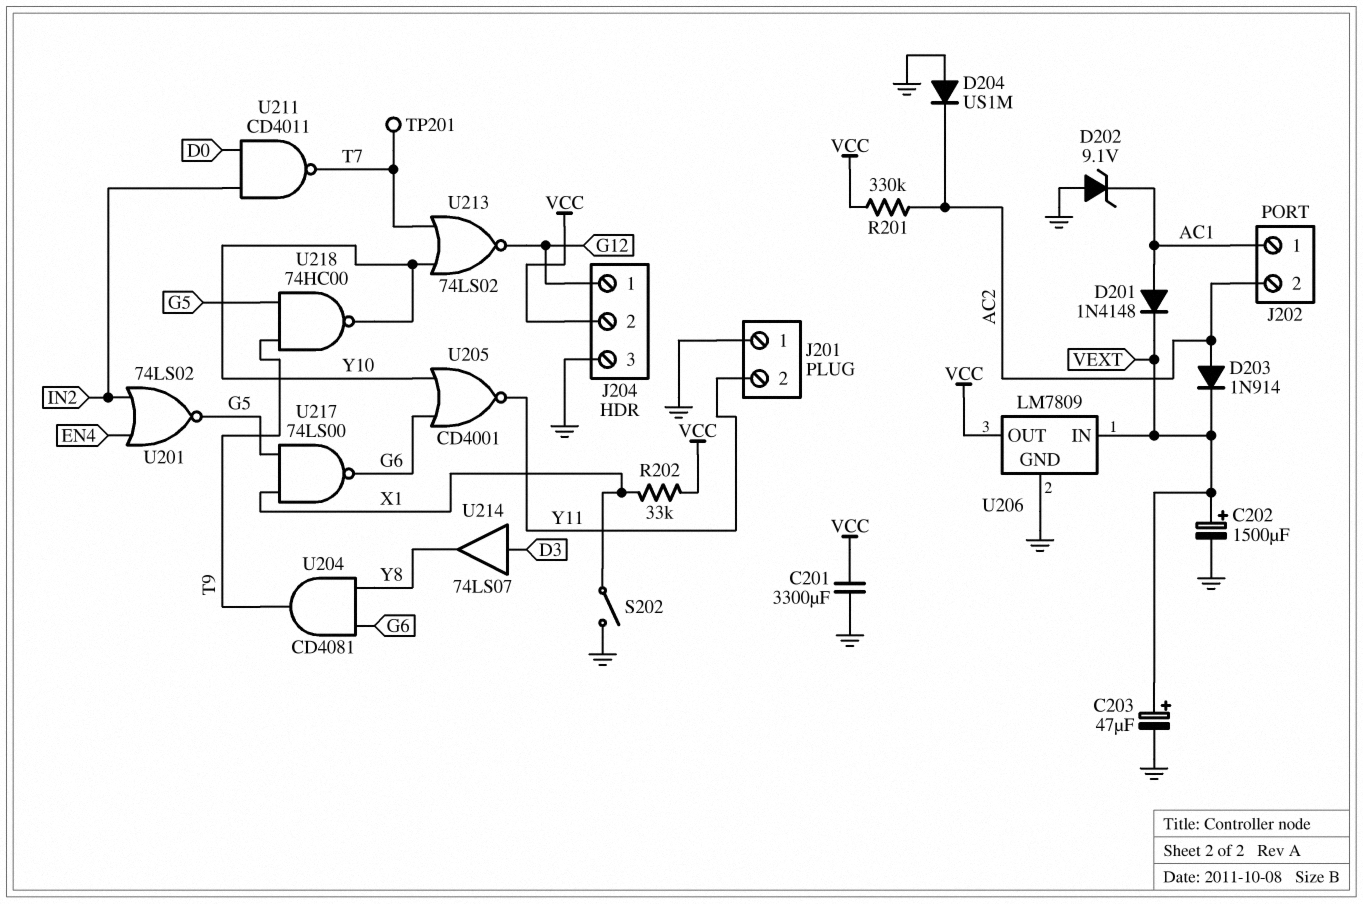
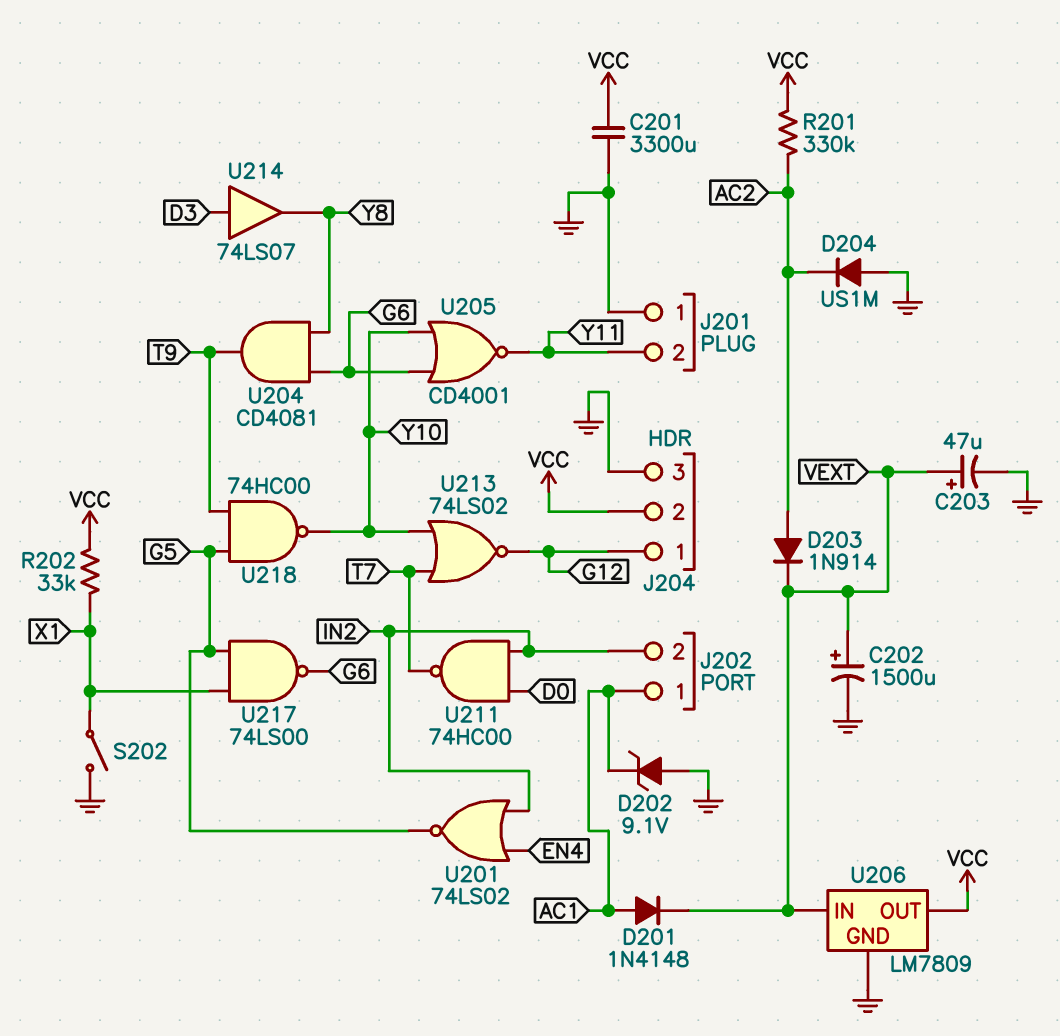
J202 pin 2: AC2 -> IN2
TP201: test point (T7) -> none
U211: NAND CD4011 (in D0, in IN2, out T7) -> NAND 74HC00 (in D0, in IN2, out T7)

